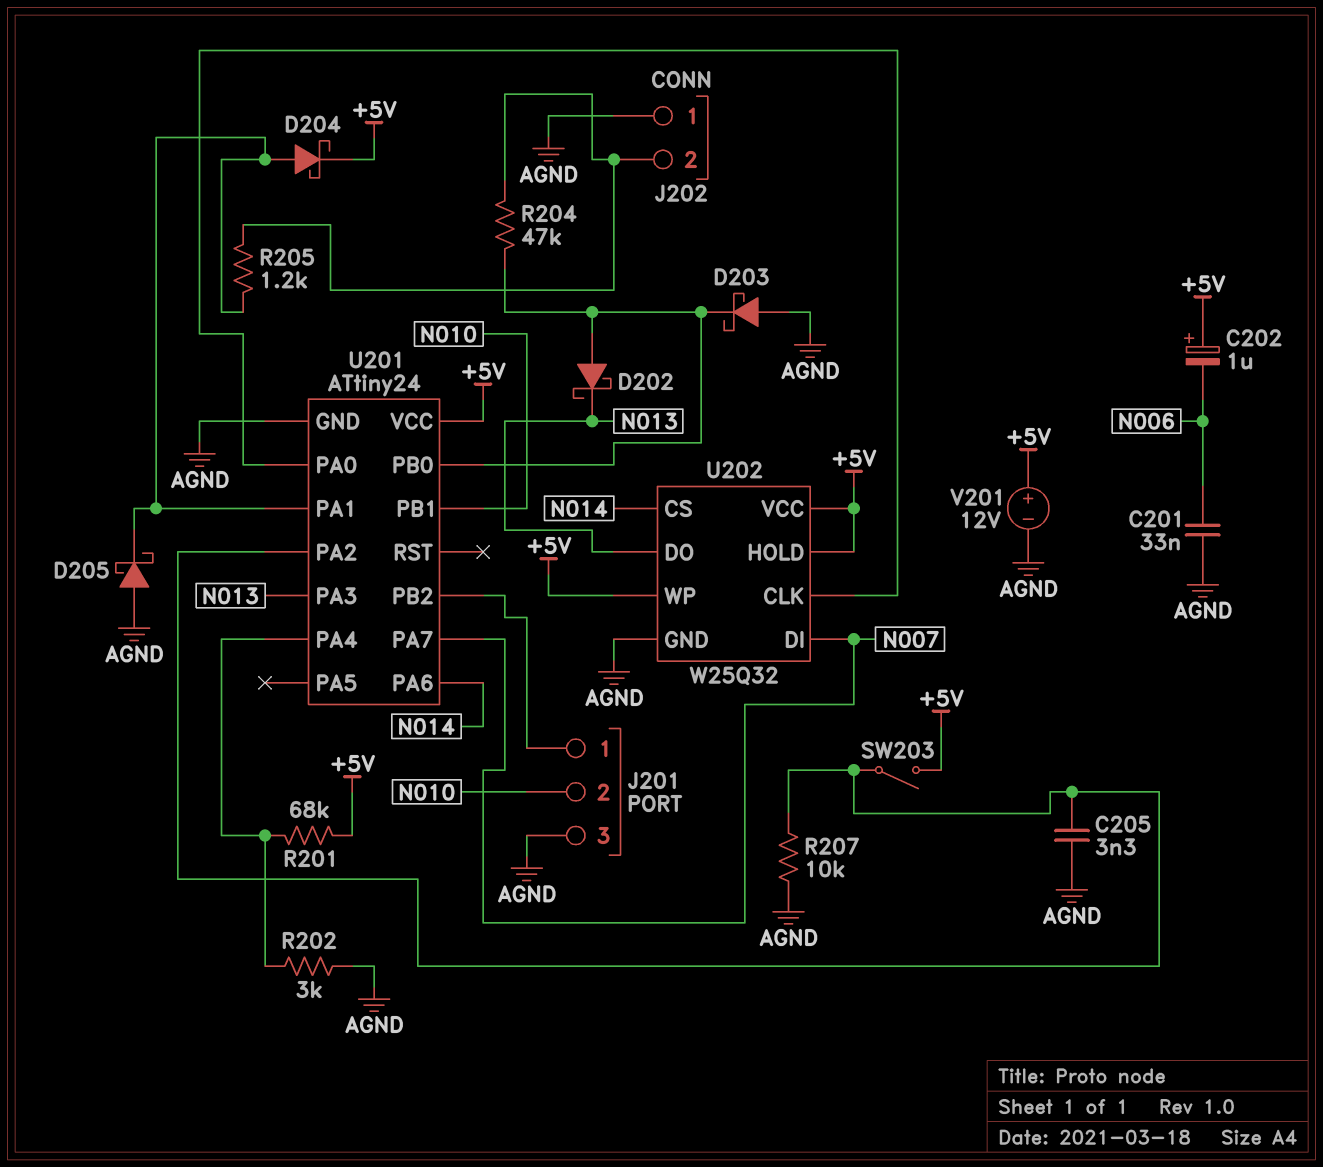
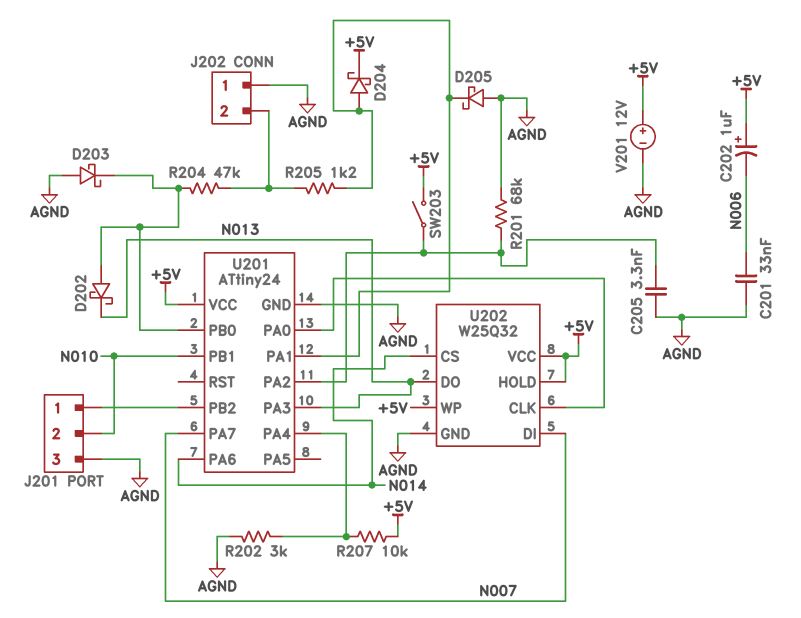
R201: 68k (+5V, U201/PA4) -> 68k (AGND, U201/PA2)
R207: 10k (AGND, U201/PA2) -> 10k (+5V, U201/PA4)

